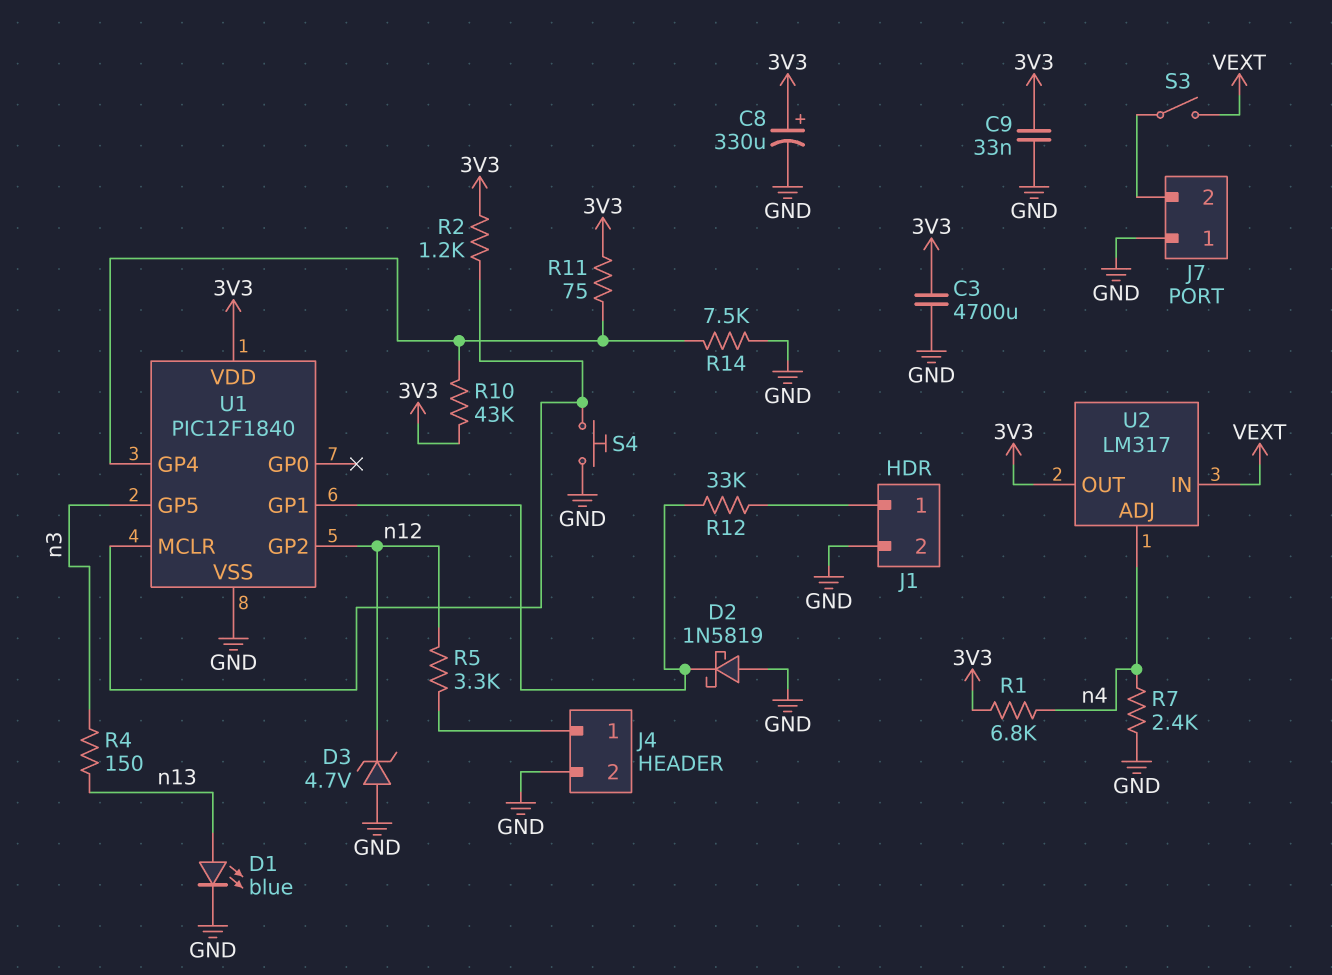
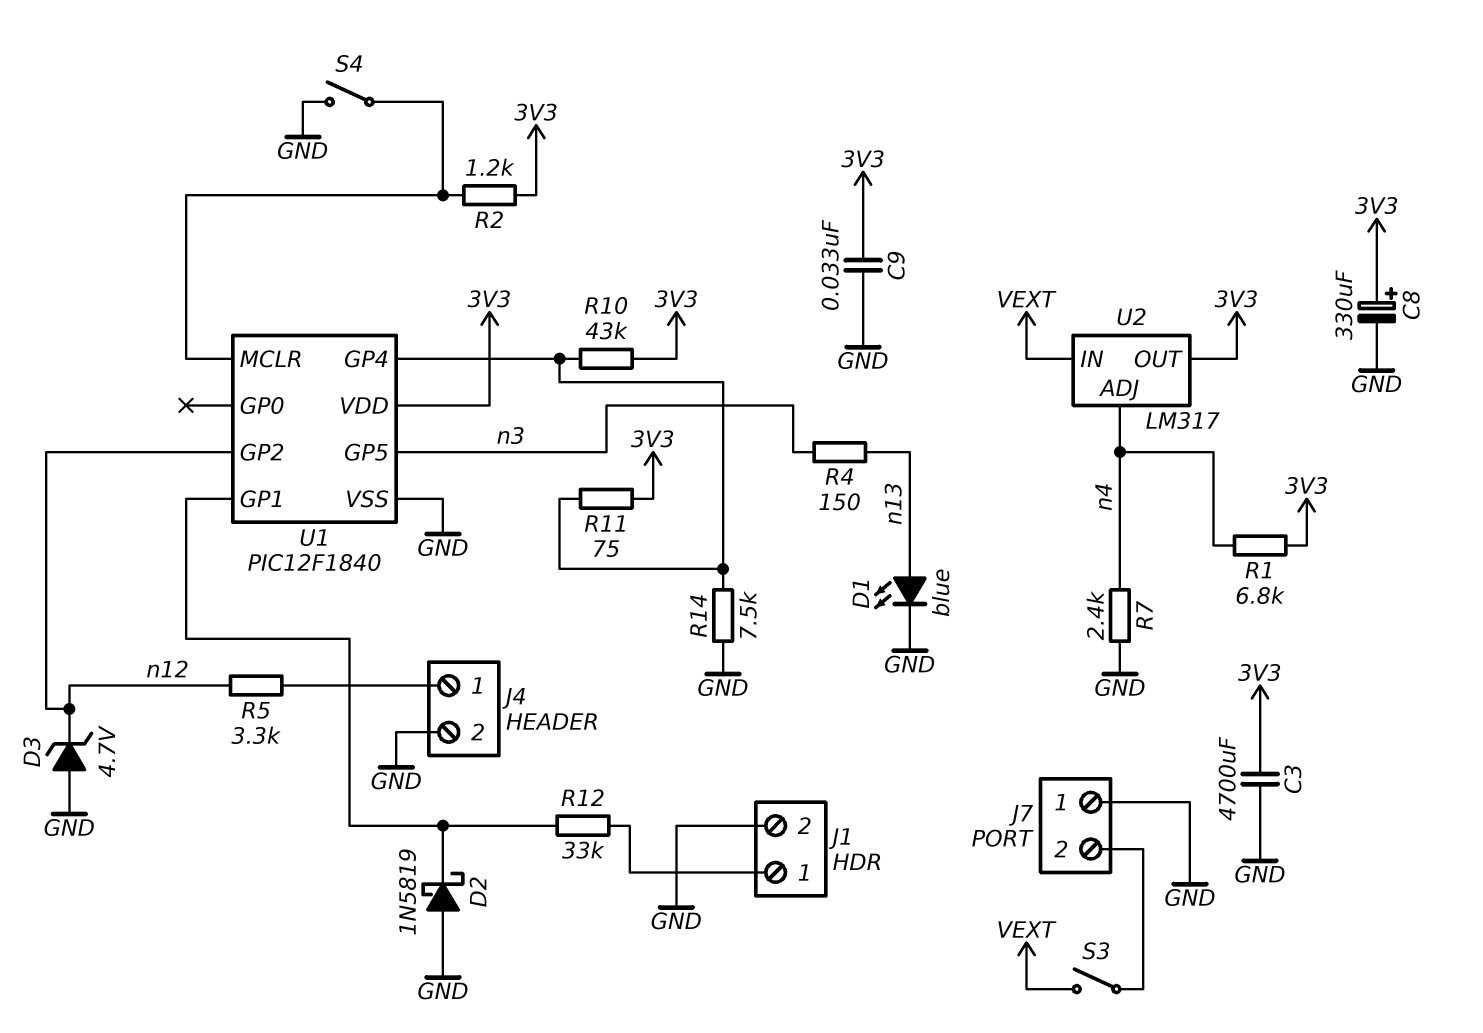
S4: button (GND, U1/MCLR) -> switch (GND, U1/MCLR)

